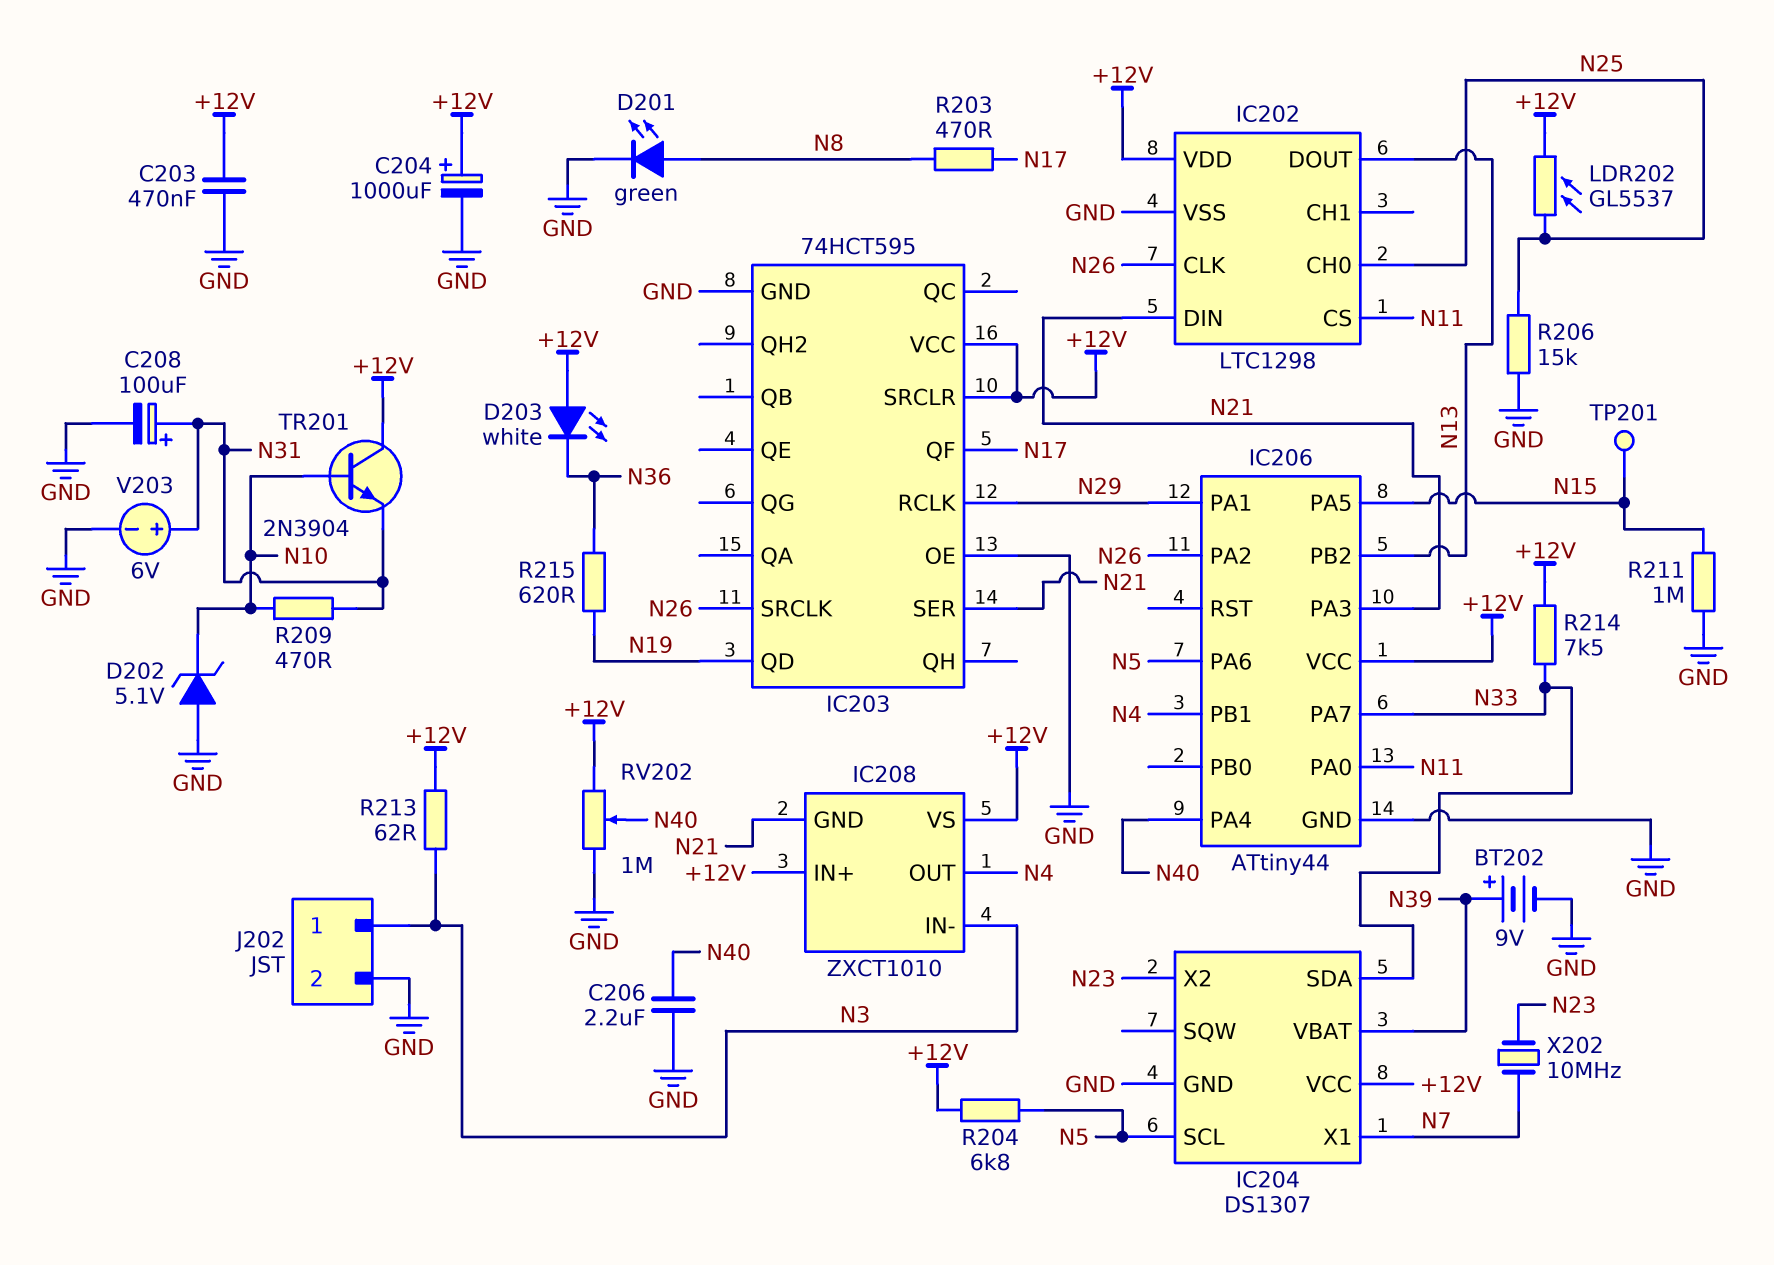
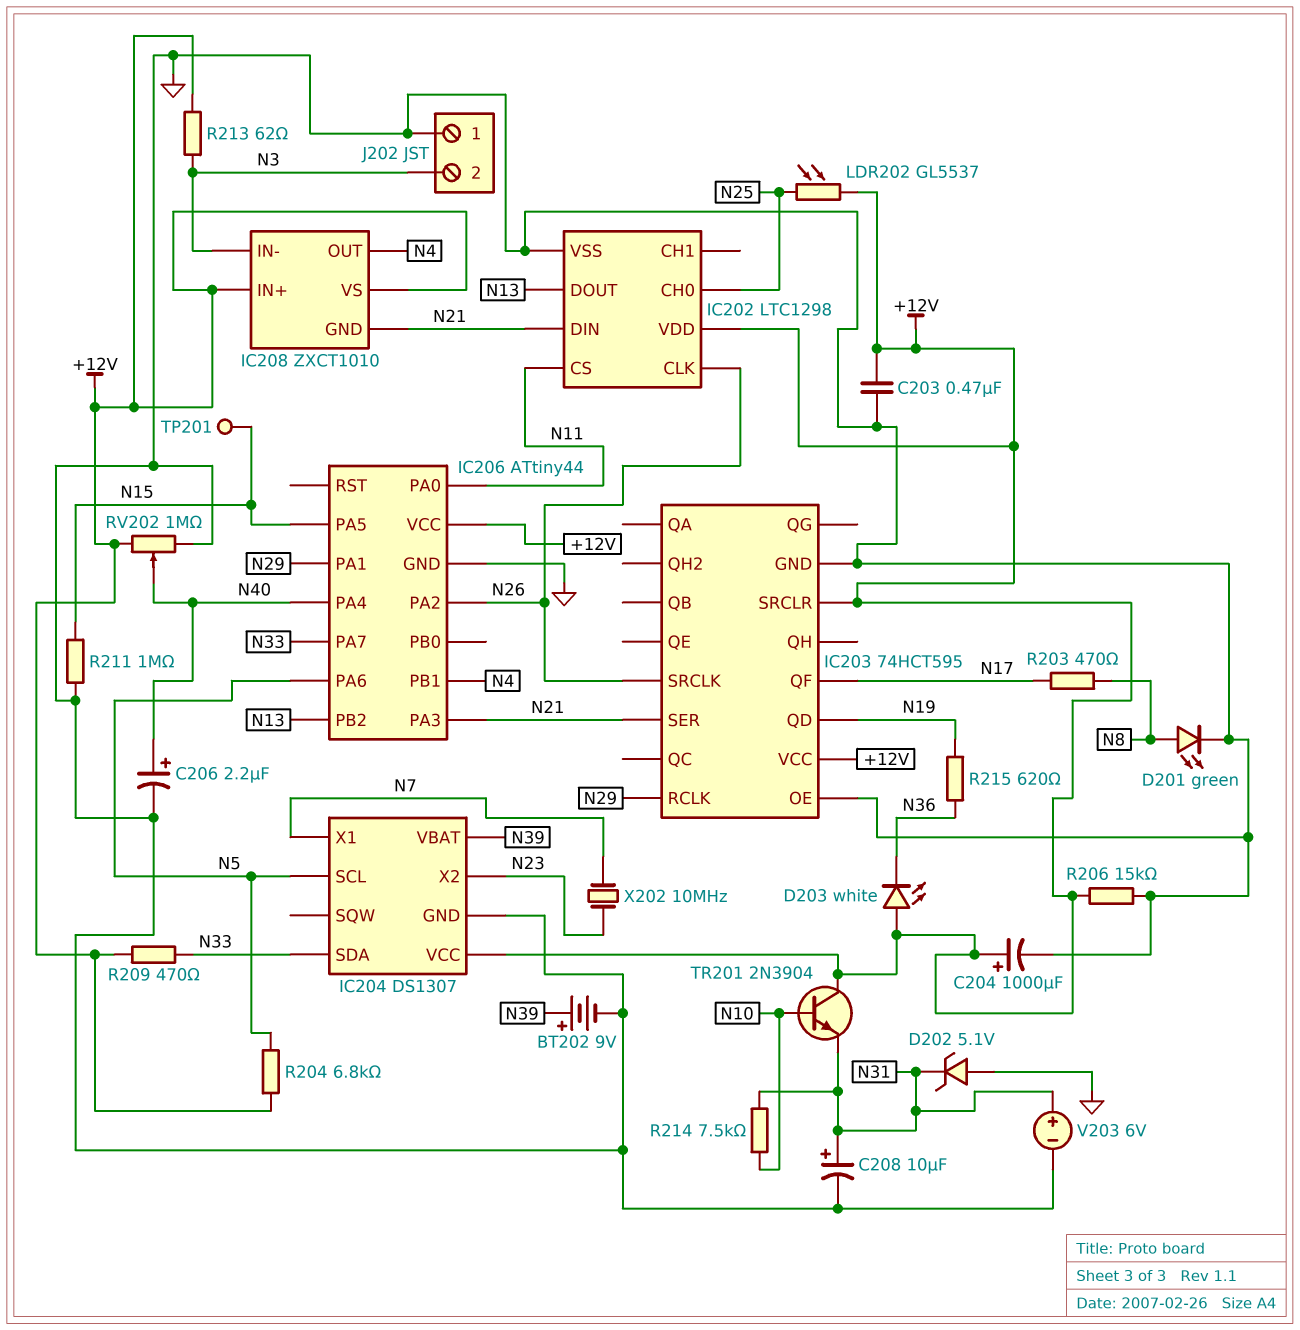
C206: 2.2uF (GND, N40) -> 2.2uF (plus N40, minus GND)
C208: 100uF (plus N31, minus GND) -> 10uF (plus N31, minus GND)
D202: zener 5.1V (A GND, K N10) -> zener 5.1V (A GND, K N31)
J202 pin 1: N3 -> GND
J202 pin 2: GND -> N3
R206: 15k (GND, N25) -> 15k (+12V, GND)
R209: 470 (N10, N31) -> 470 (+12V, N33)
R214: 7.5k (+12V, N33) -> 7.5k (N10, N31)

